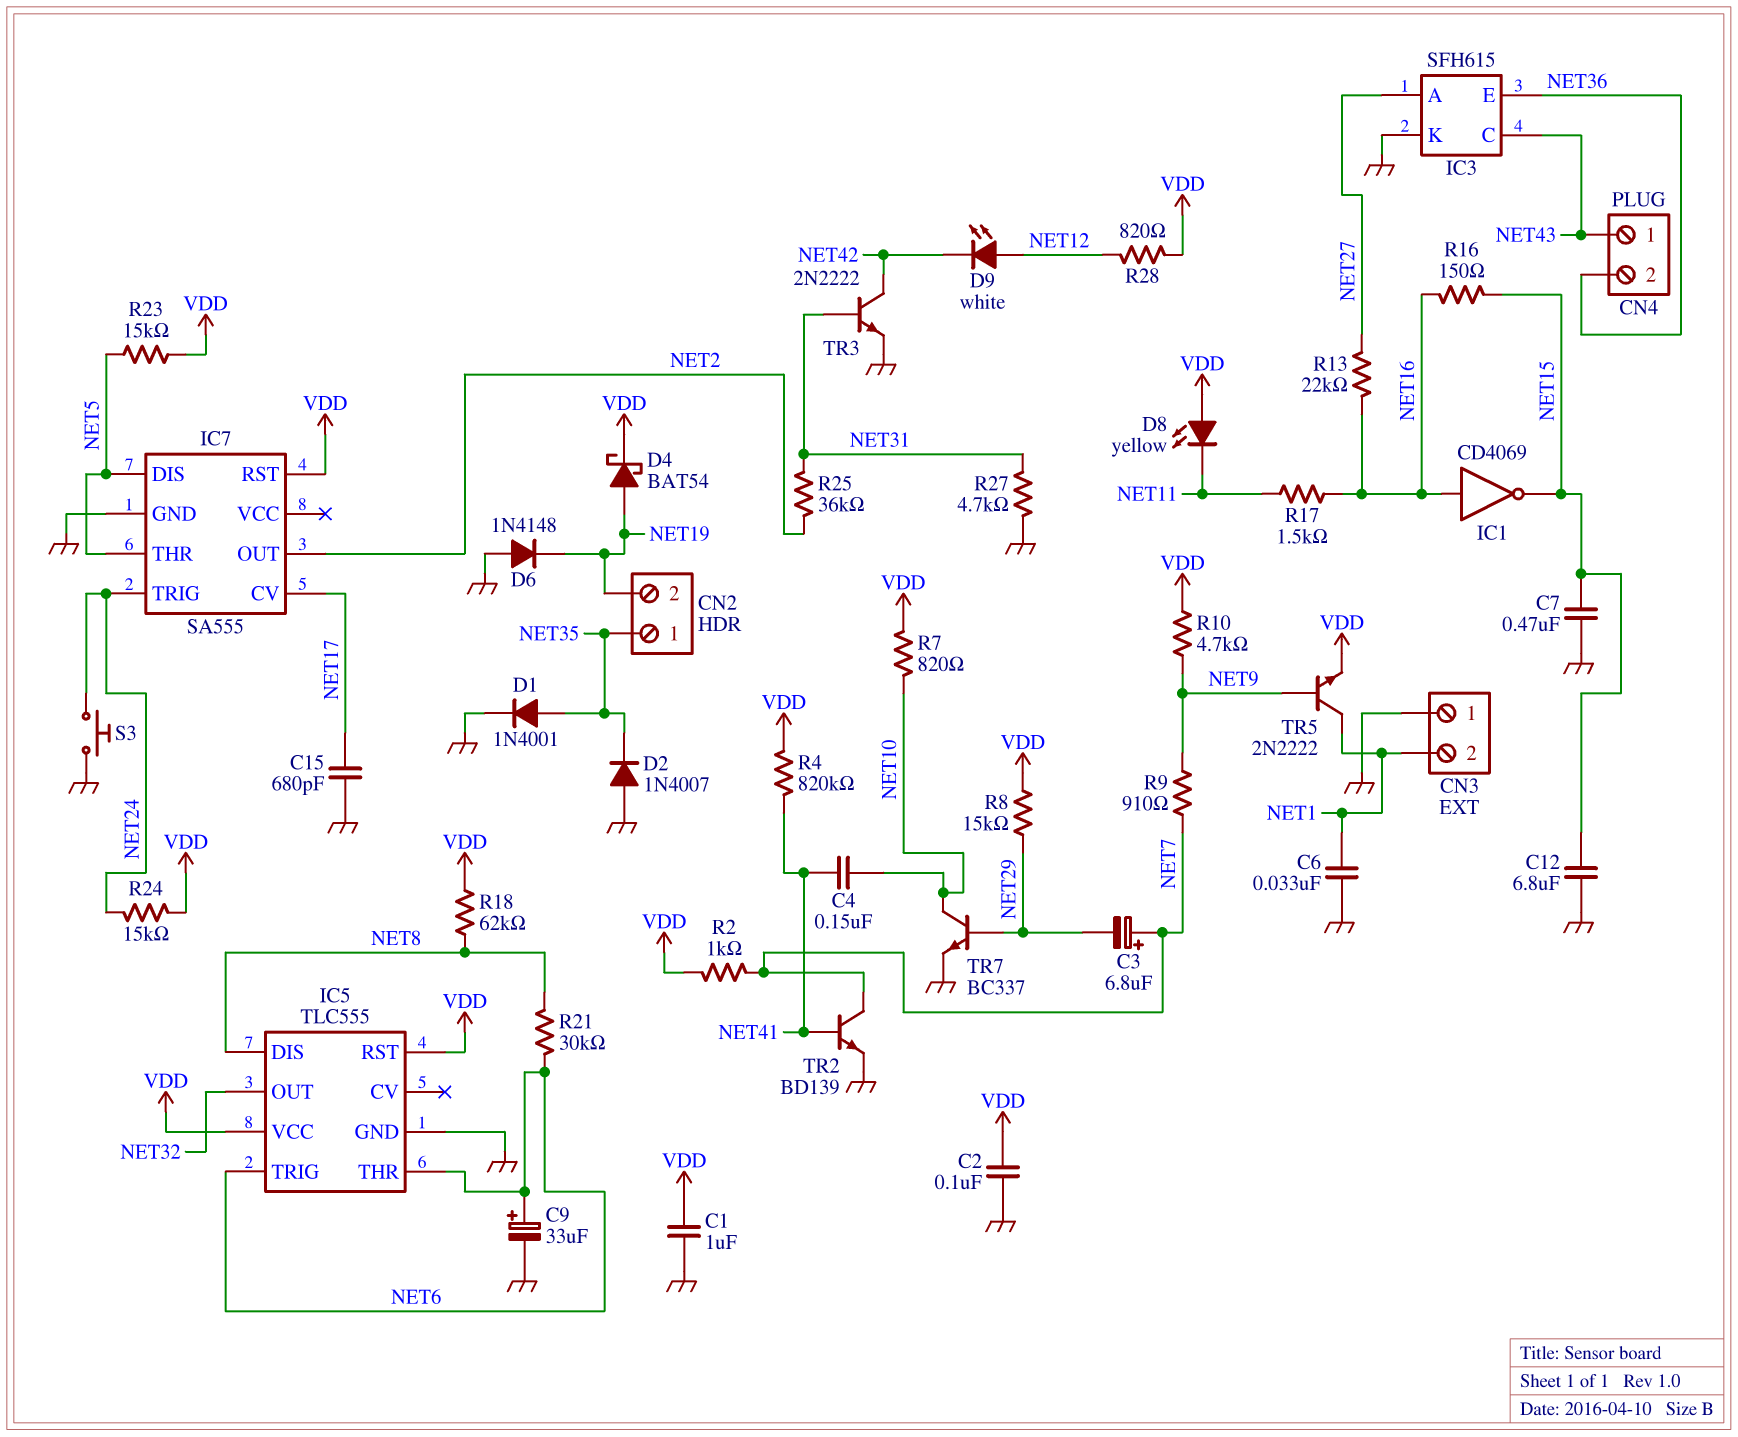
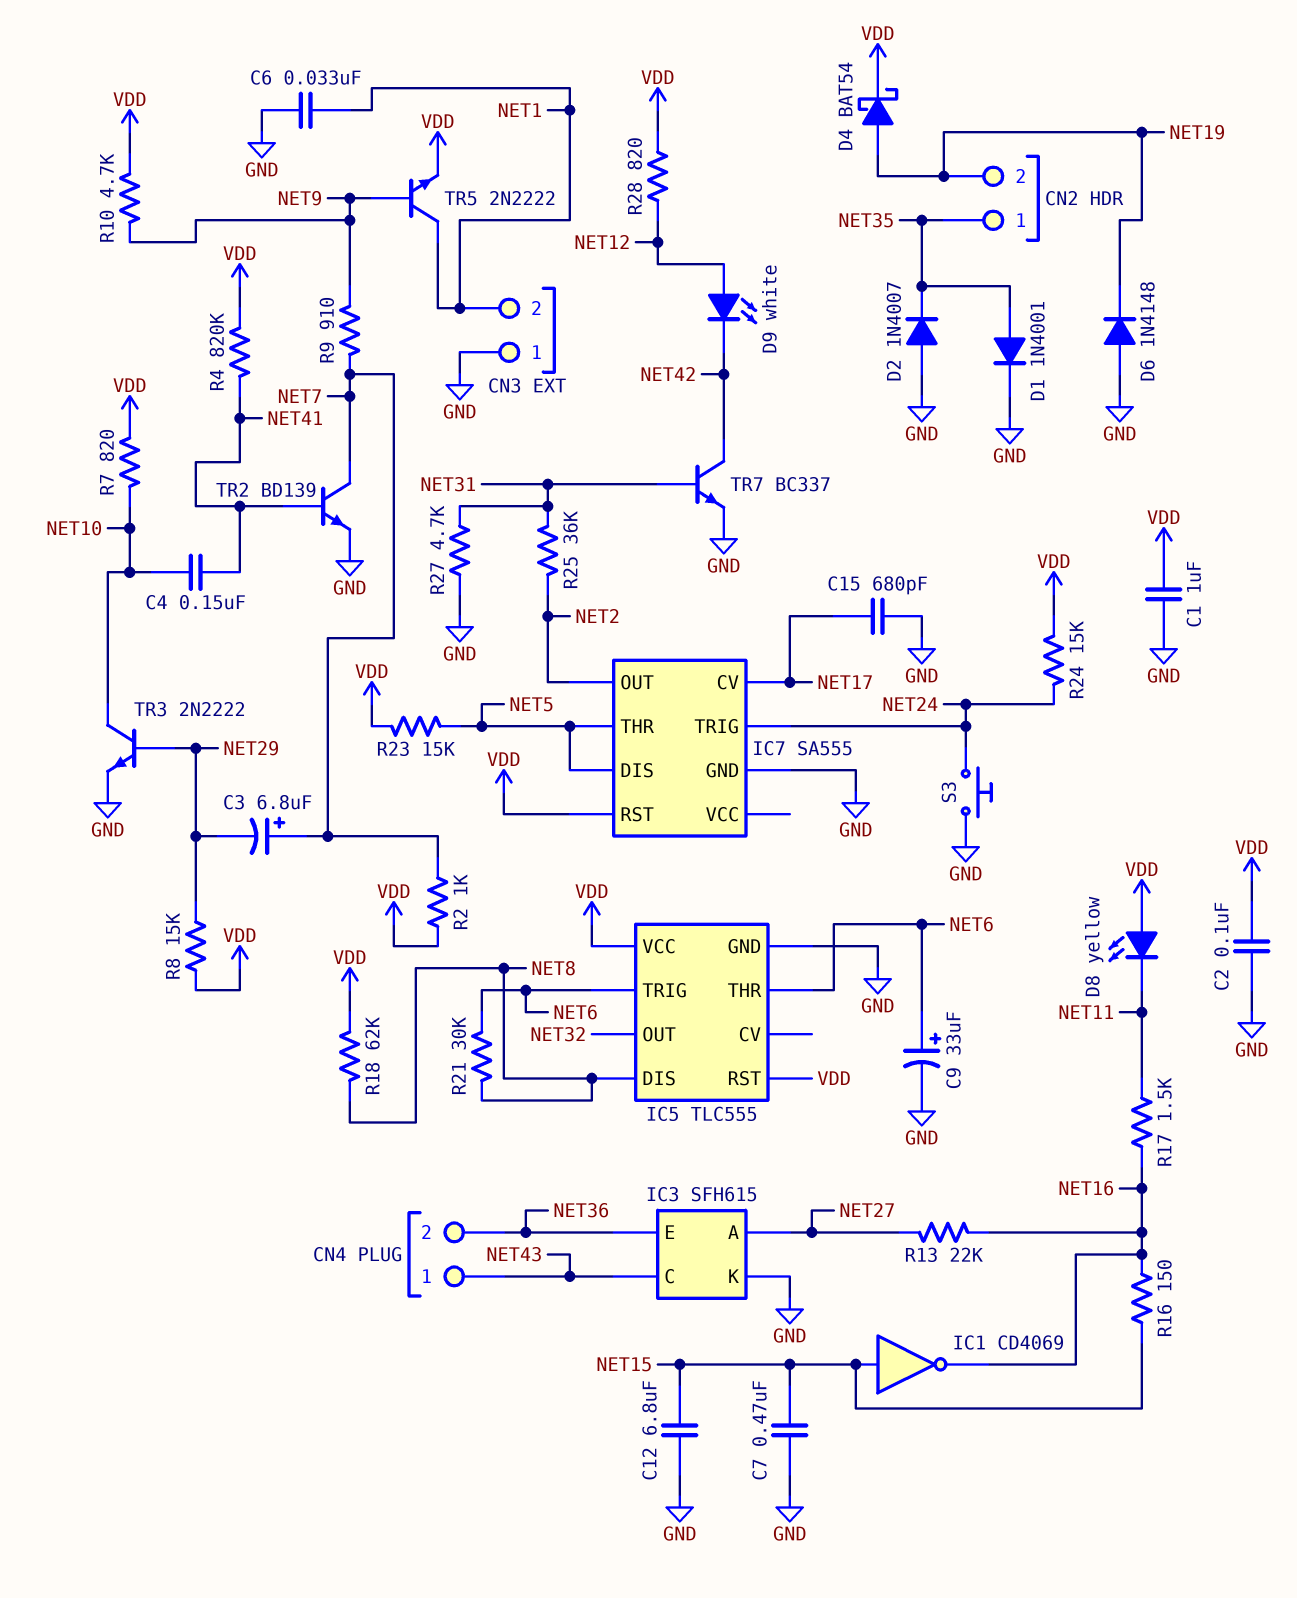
IC1: NOT CD4069 (in NET16, out NET15) -> NOT CD4069 (in NET15, out NET16)
TR3: NPN 2N2222 (B NET31, C NET42, E GND) -> NPN 2N2222 (B NET29, C NET10, E GND)
TR7: NPN BC337 (B NET29, C NET10, E GND) -> NPN BC337 (B NET31, C NET42, E GND)

